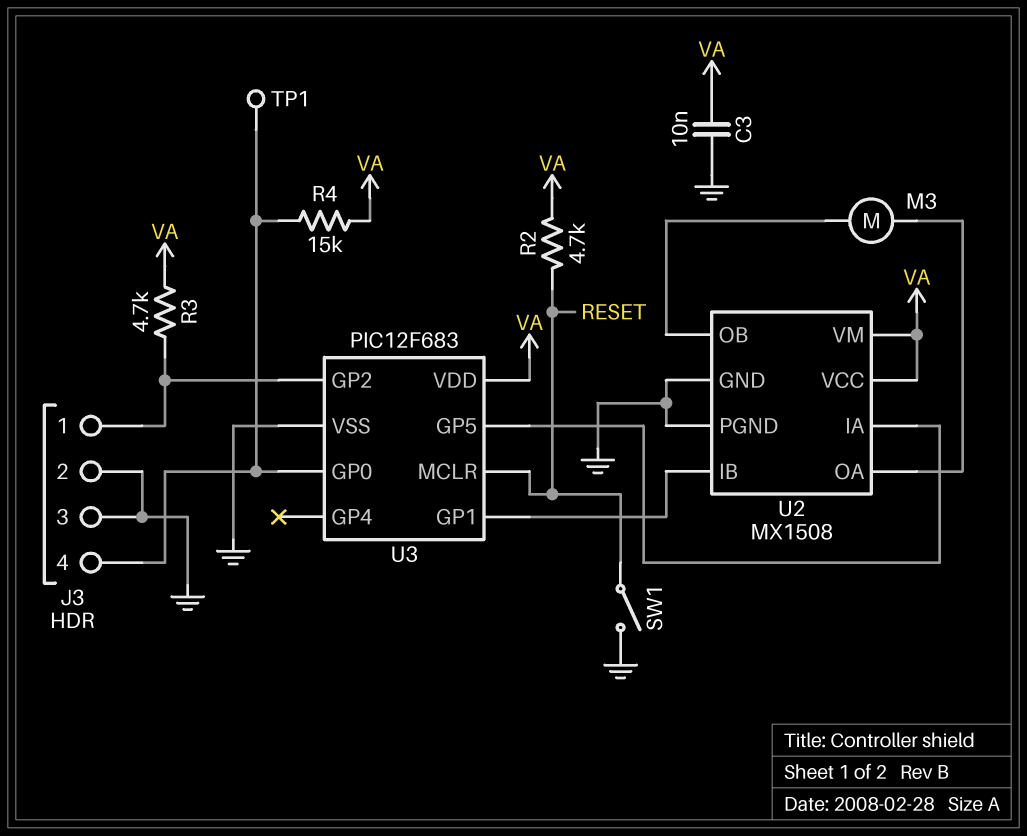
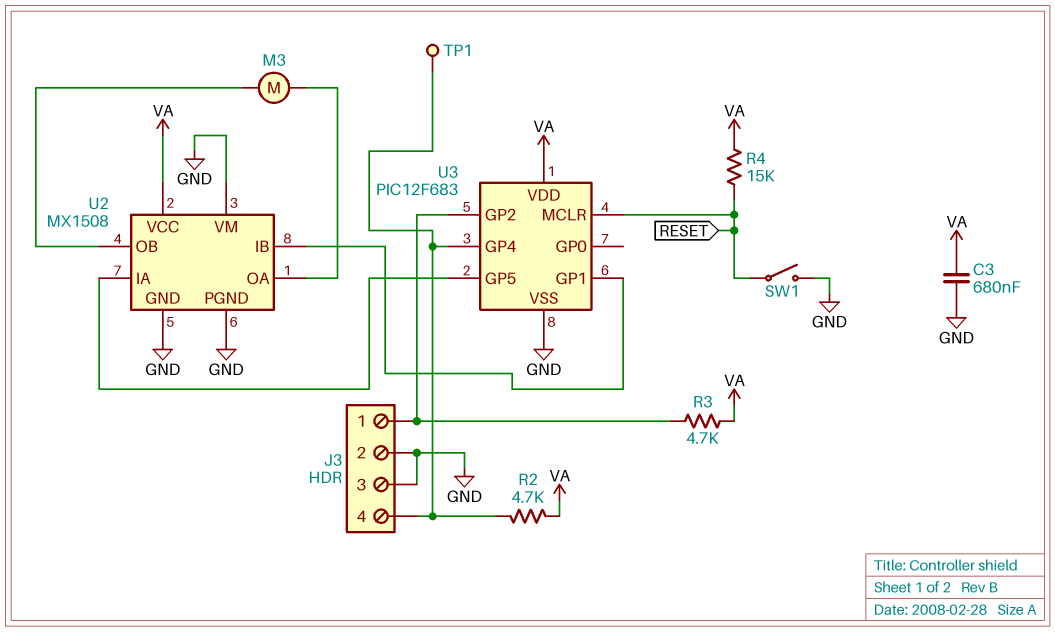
C3: 10nF (GND, VA) -> 680nF (GND, VA)
R2: 4.7k (RESET, VA) -> 4.7k (J3/4, VA)
R4: 15k (J3/4, VA) -> 15k (RESET, VA)
U2 pin VM: VA -> GND
U3 pin GP0: J3/4 -> none
U3 pin GP4: none -> J3/4

